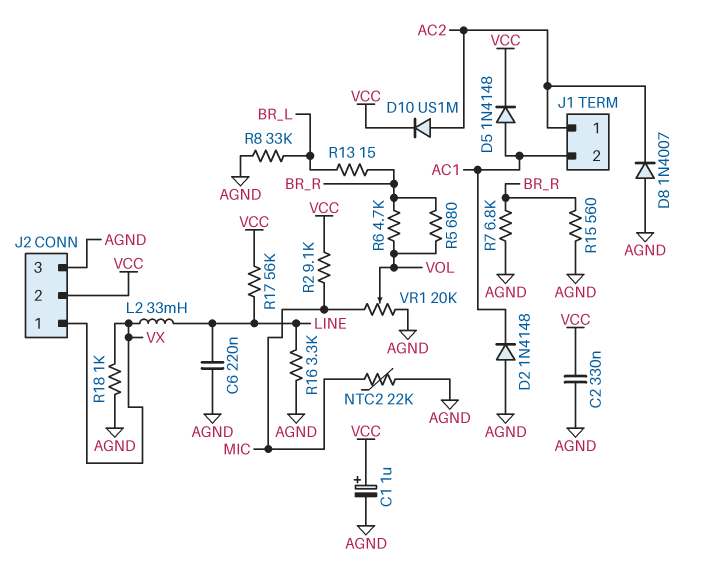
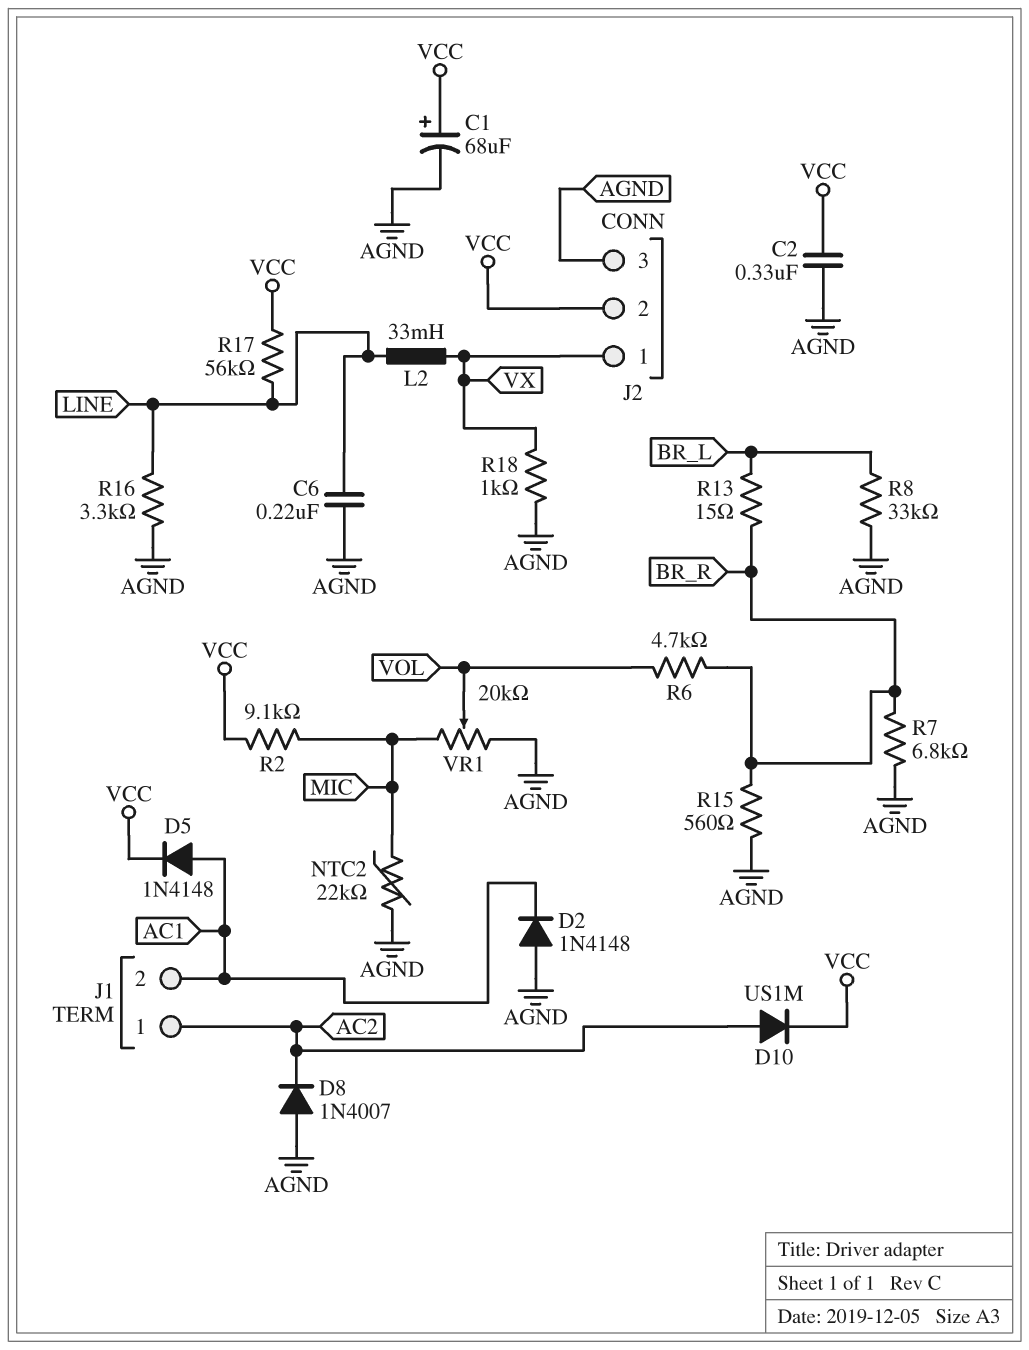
C1: 1uF (plus VCC, minus AGND) -> 68uF (plus VCC, minus AGND)
R5: 680 (BR_R, VOL) -> none

